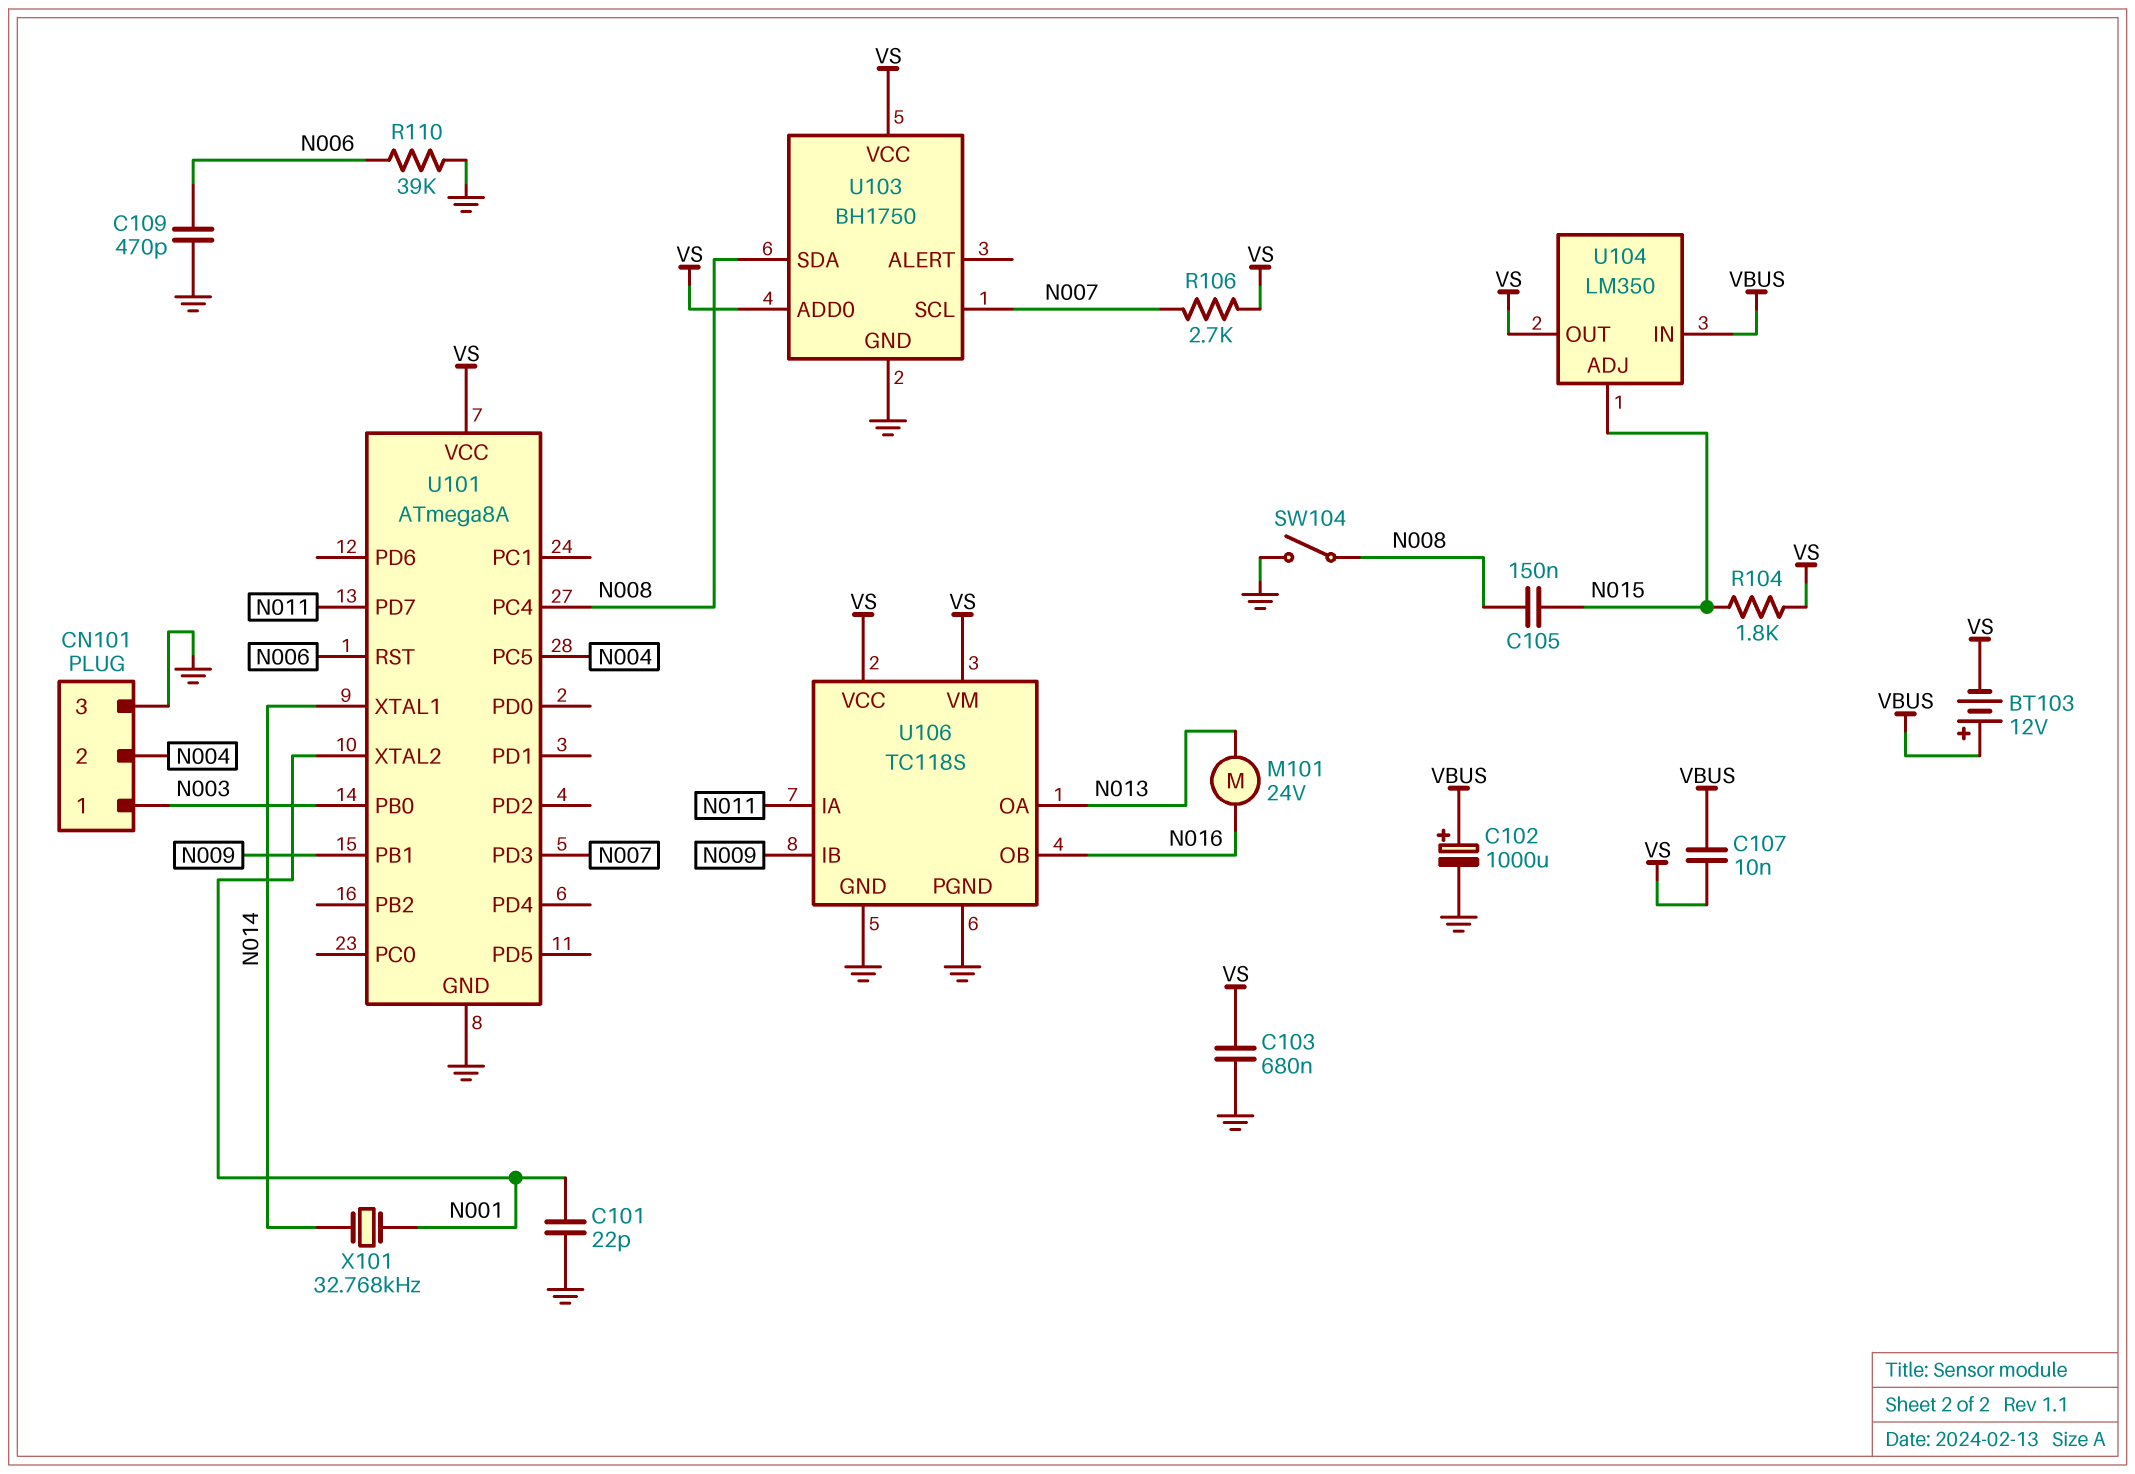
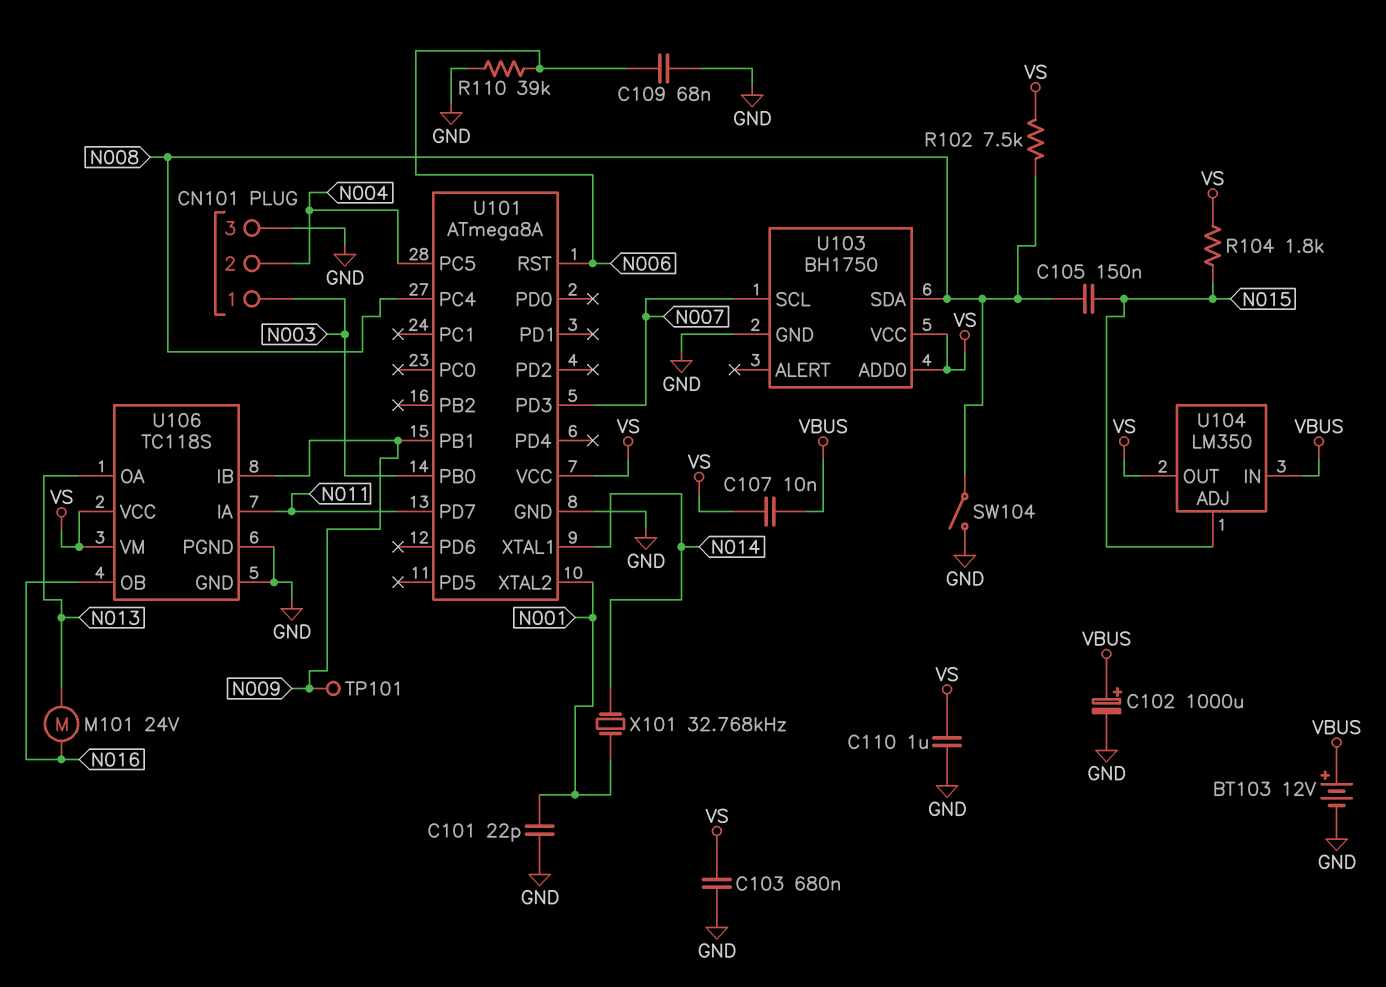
BT103: 12V (plus VBUS, minus VS) -> 12V (plus VBUS, minus GND)
C109: 470pF (GND, N006) -> 68nF (GND, N006)
C110: none -> 1uF (GND, VS)
R102: none -> 7.5k (N008, VS)
R106: 2.7k (N007, VS) -> none
TP101: none -> test point (N009)

